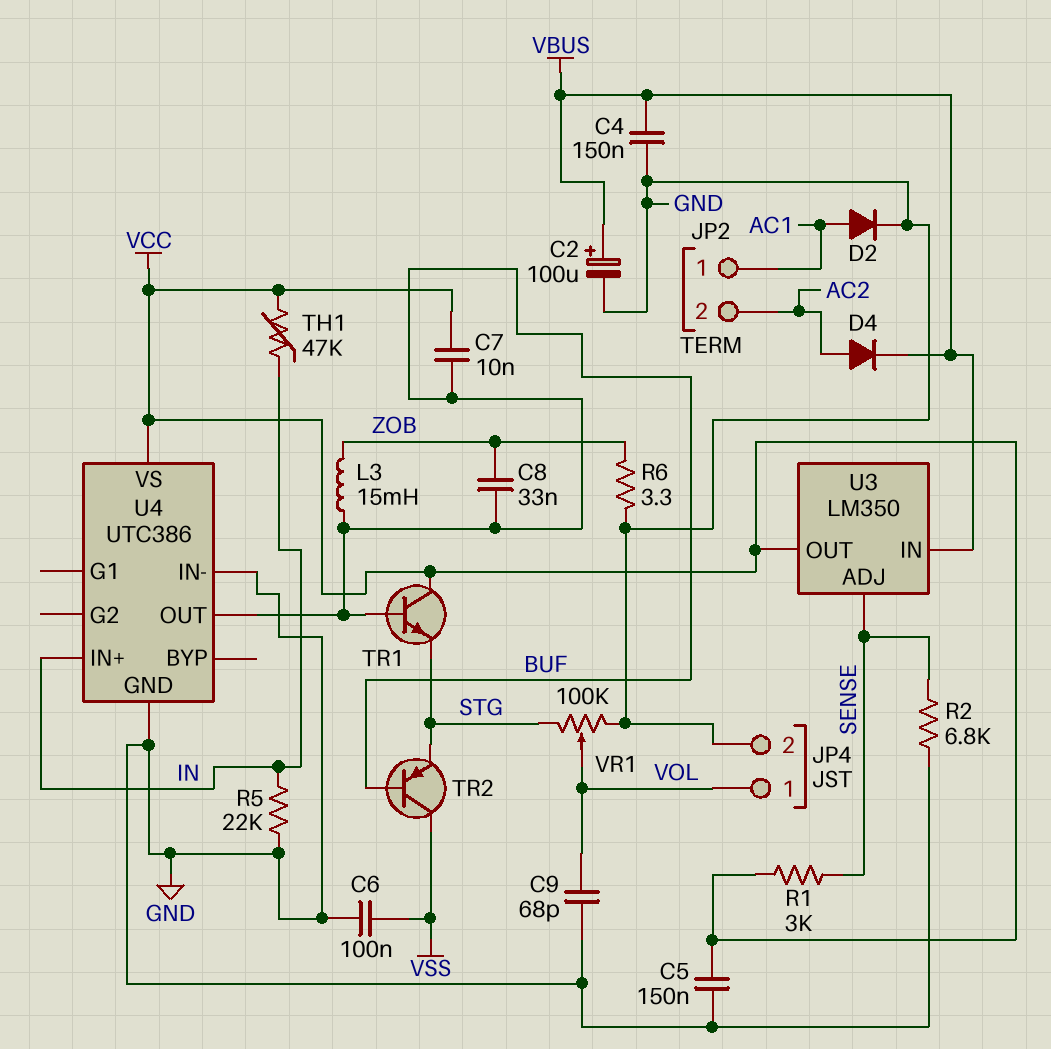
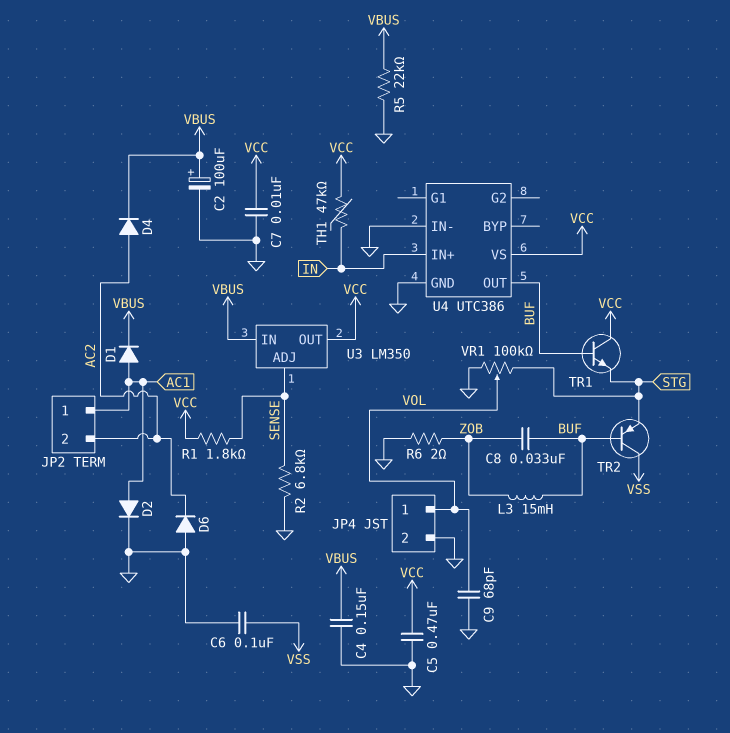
C5: 150nF (GND, VCC) -> 470nF (GND, VCC)
C7: 10nF (BUF, VCC) -> 10nF (GND, VCC)
D1: none -> diode (A AC1, K VBUS)
D6: none -> diode (A GND, K AC2)
R1: 3k (SENSE, VCC) -> 1.8k (SENSE, VCC)
R5: 22k (GND, IN) -> 22k (GND, VBUS)
R6: 3.3 (GND, ZOB) -> 2 (GND, ZOB)

